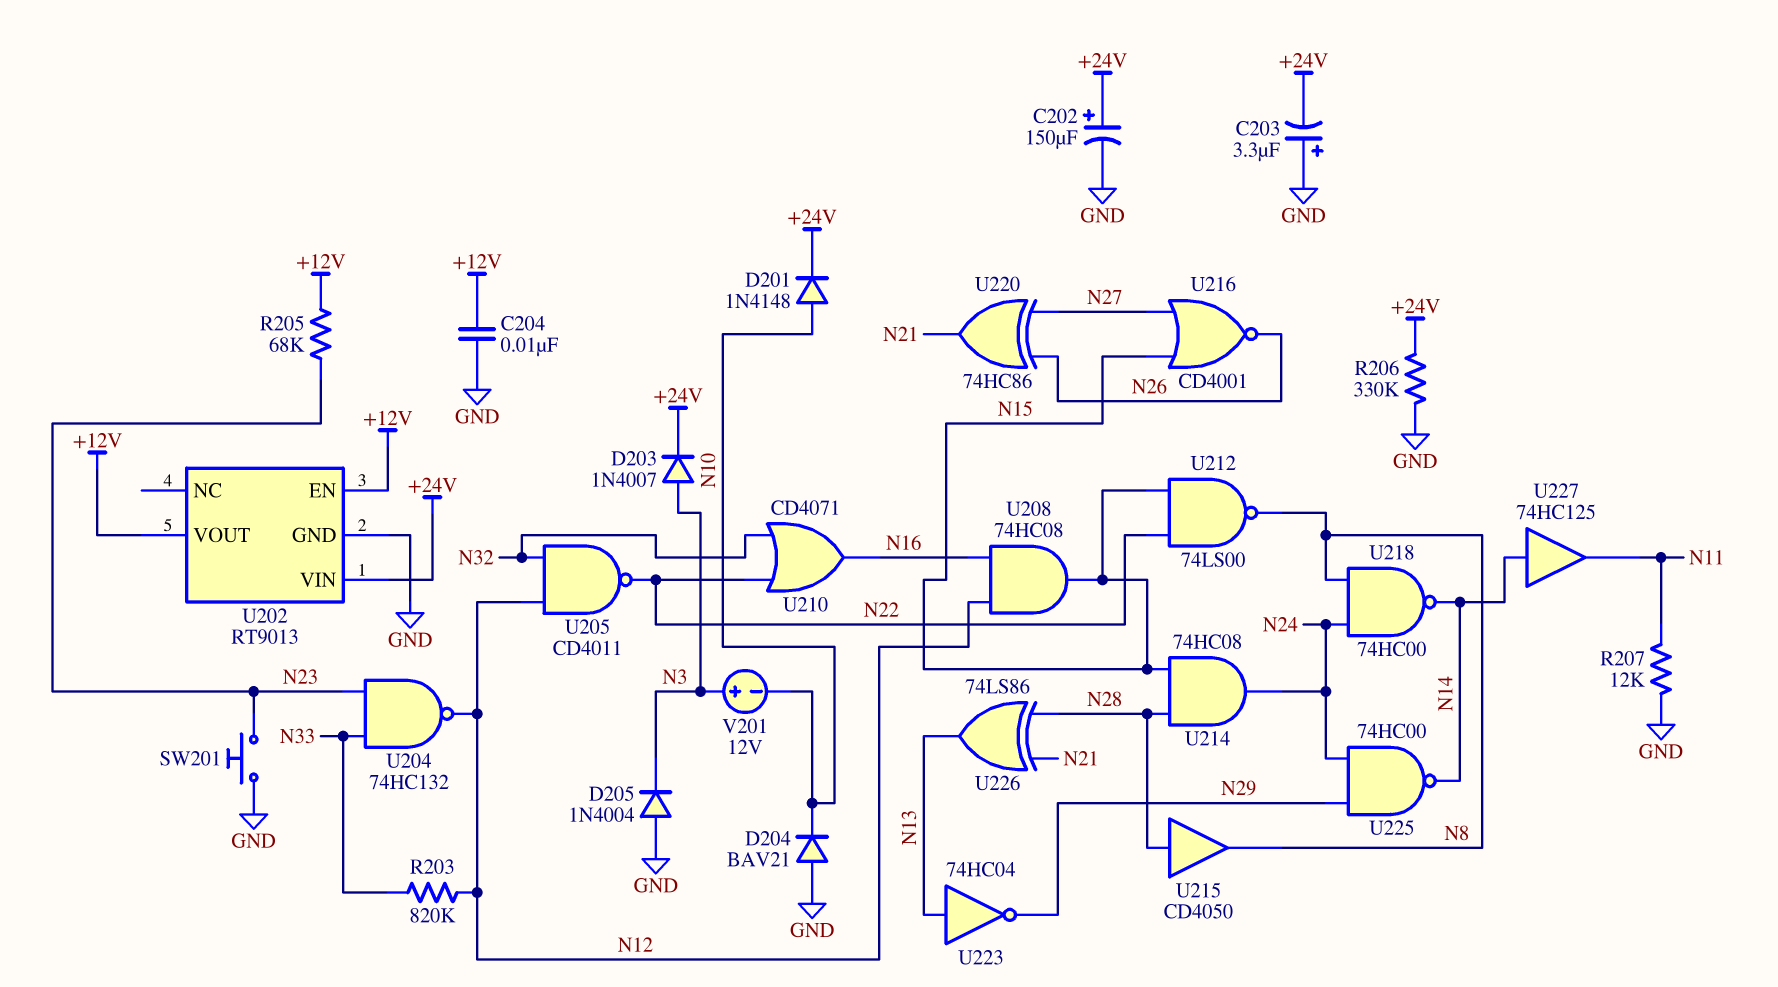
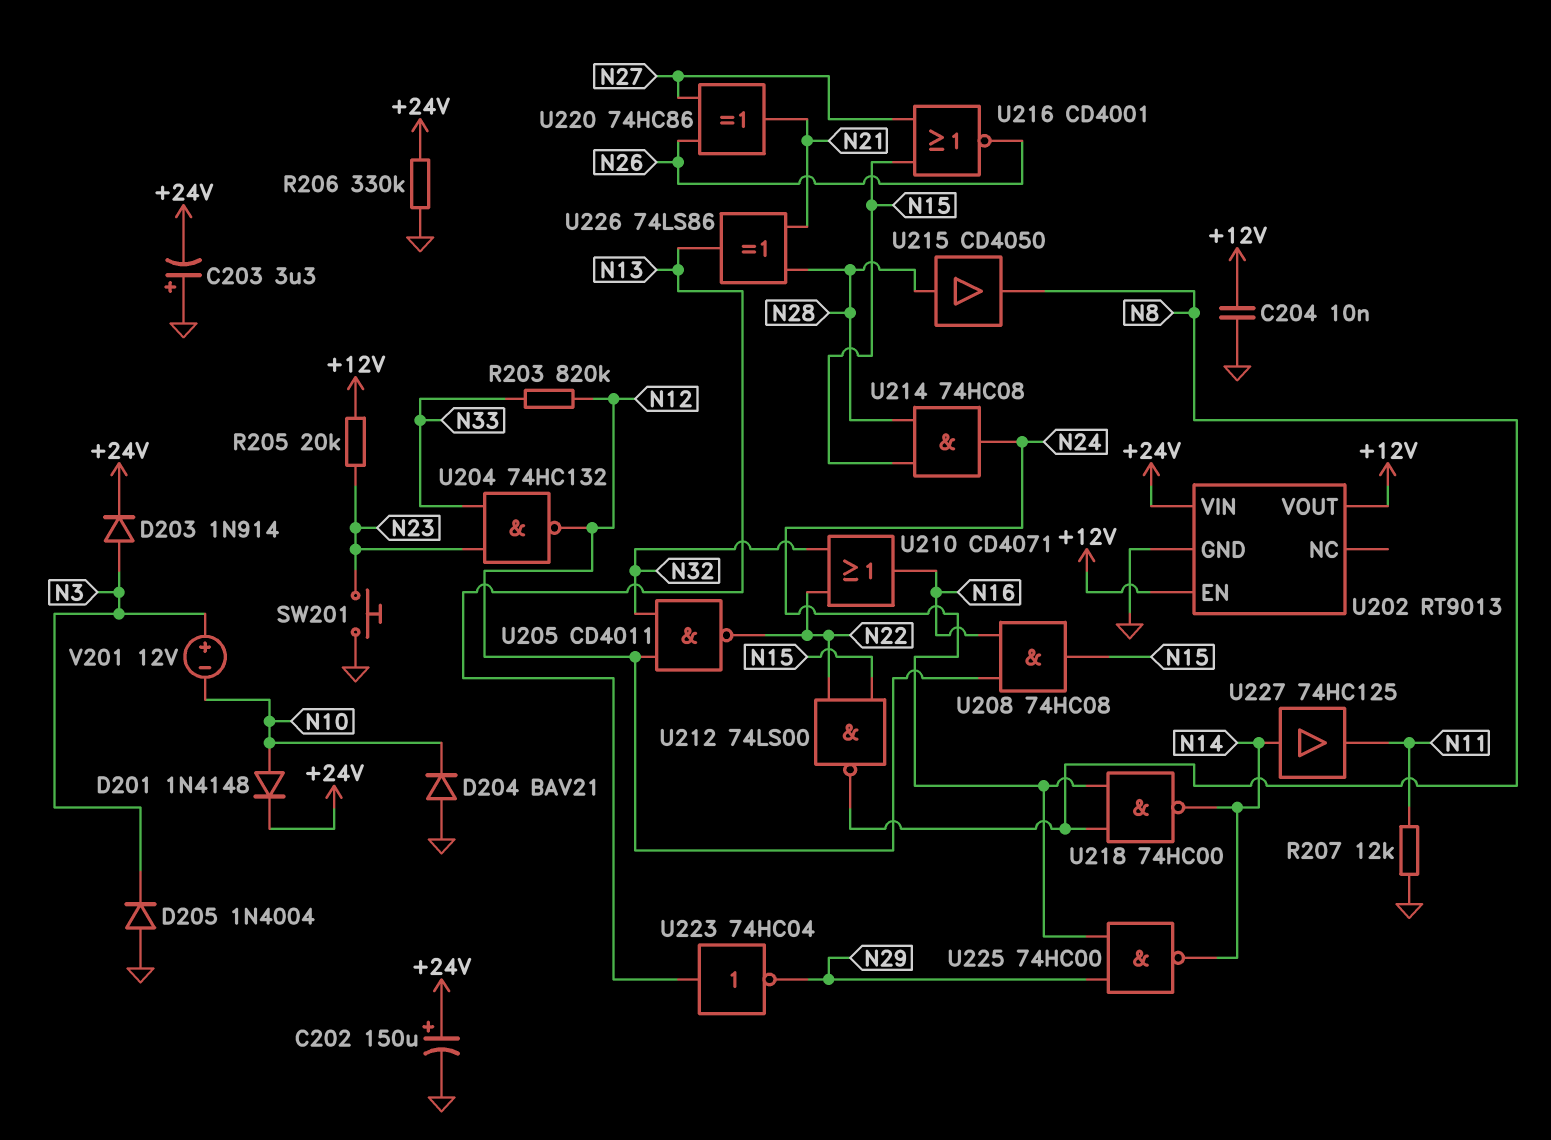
D203: diode 1N4007 (A N3, K +24V) -> diode 1N914 (A N3, K +24V)
R205: 68k (+12V, N23) -> 20k (+12V, N23)

